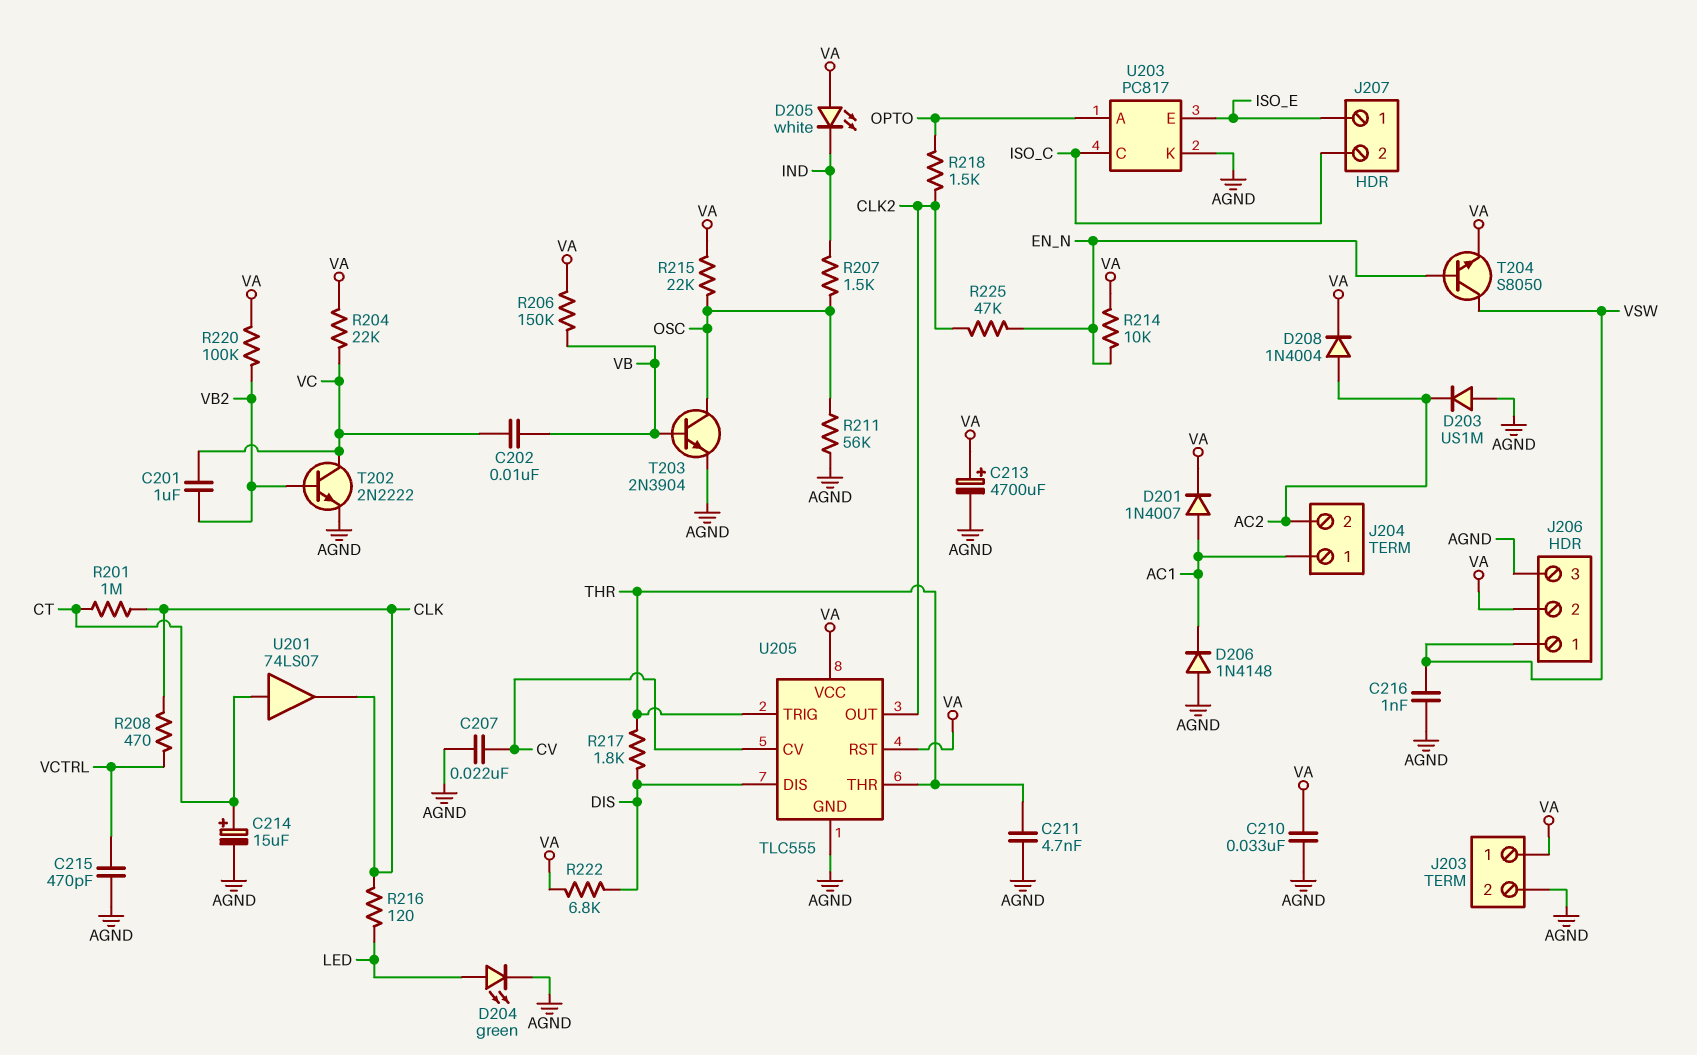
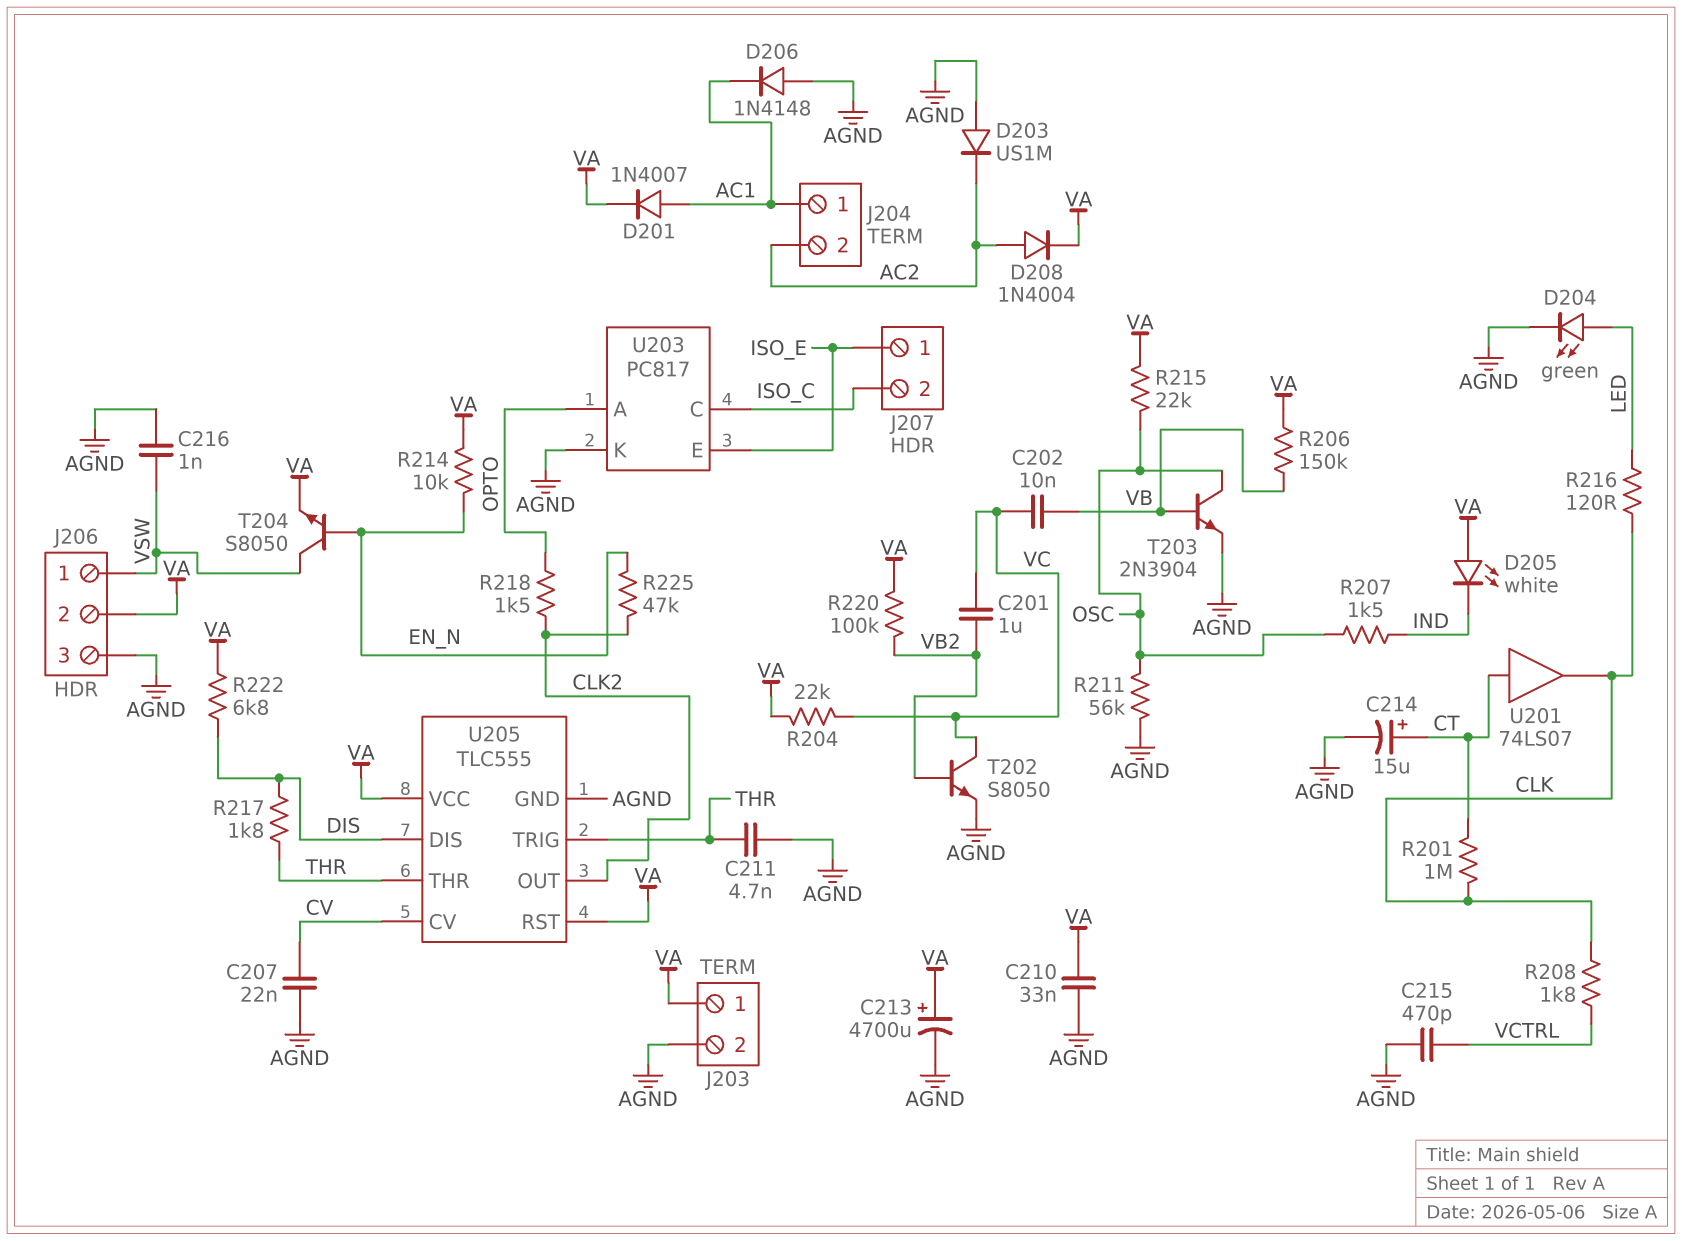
R208: 470 (CLK, VCTRL) -> 1.8k (CLK, VCTRL)
T202: NPN 2N2222 (B VB2, C VC, E AGND) -> NPN S8050 (B VB2, C VC, E AGND)

